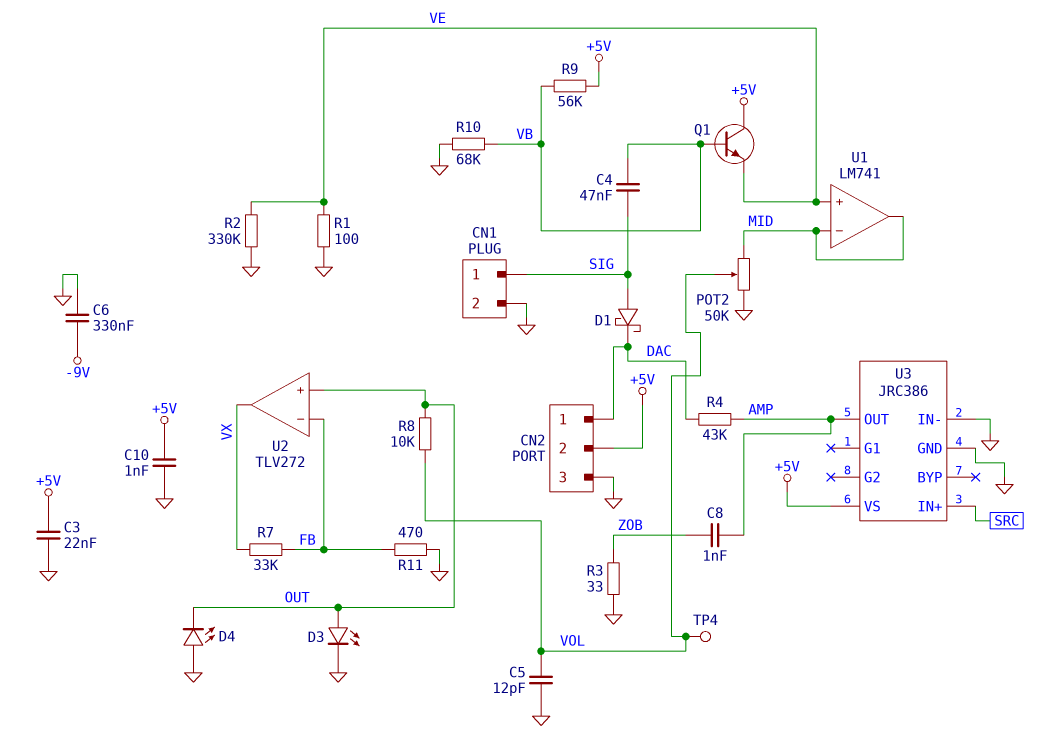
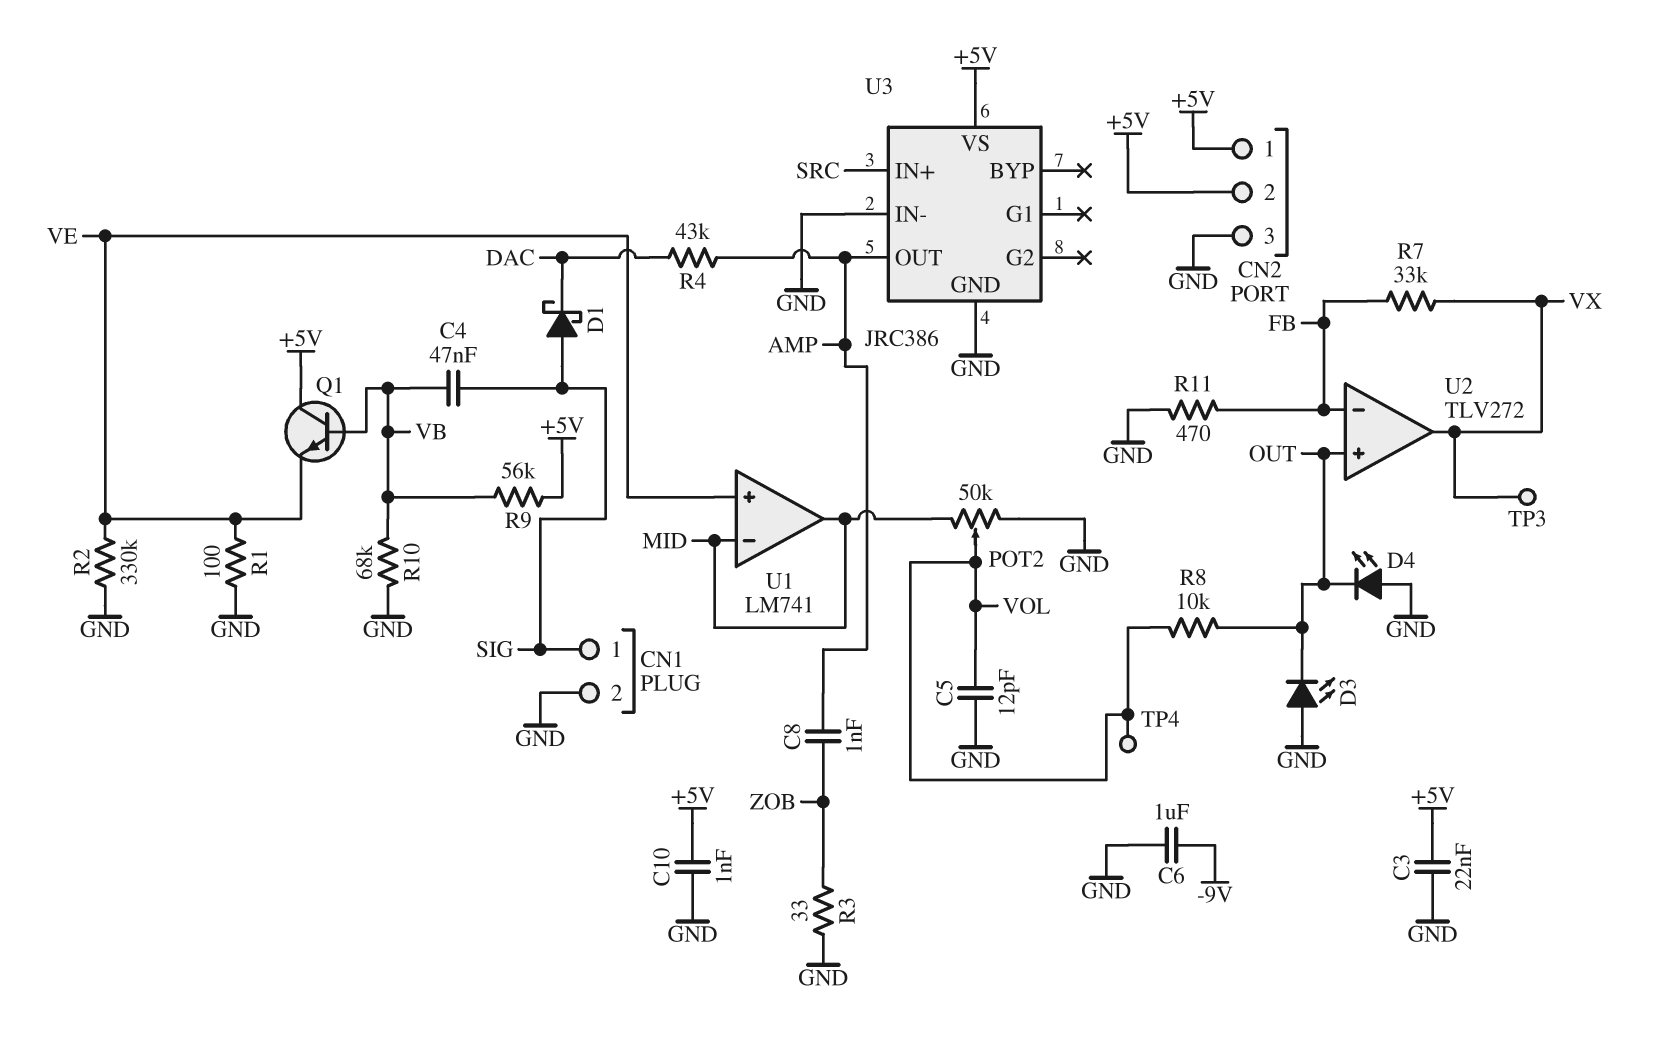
C6: 330nF (-9V, GND) -> 1uF (-9V, GND)
CN2 pin 1: DAC -> +5V
D3: LED (A OUT, K GND) -> LED (A GND, K OUT)
TP3: none -> test point (VX)

